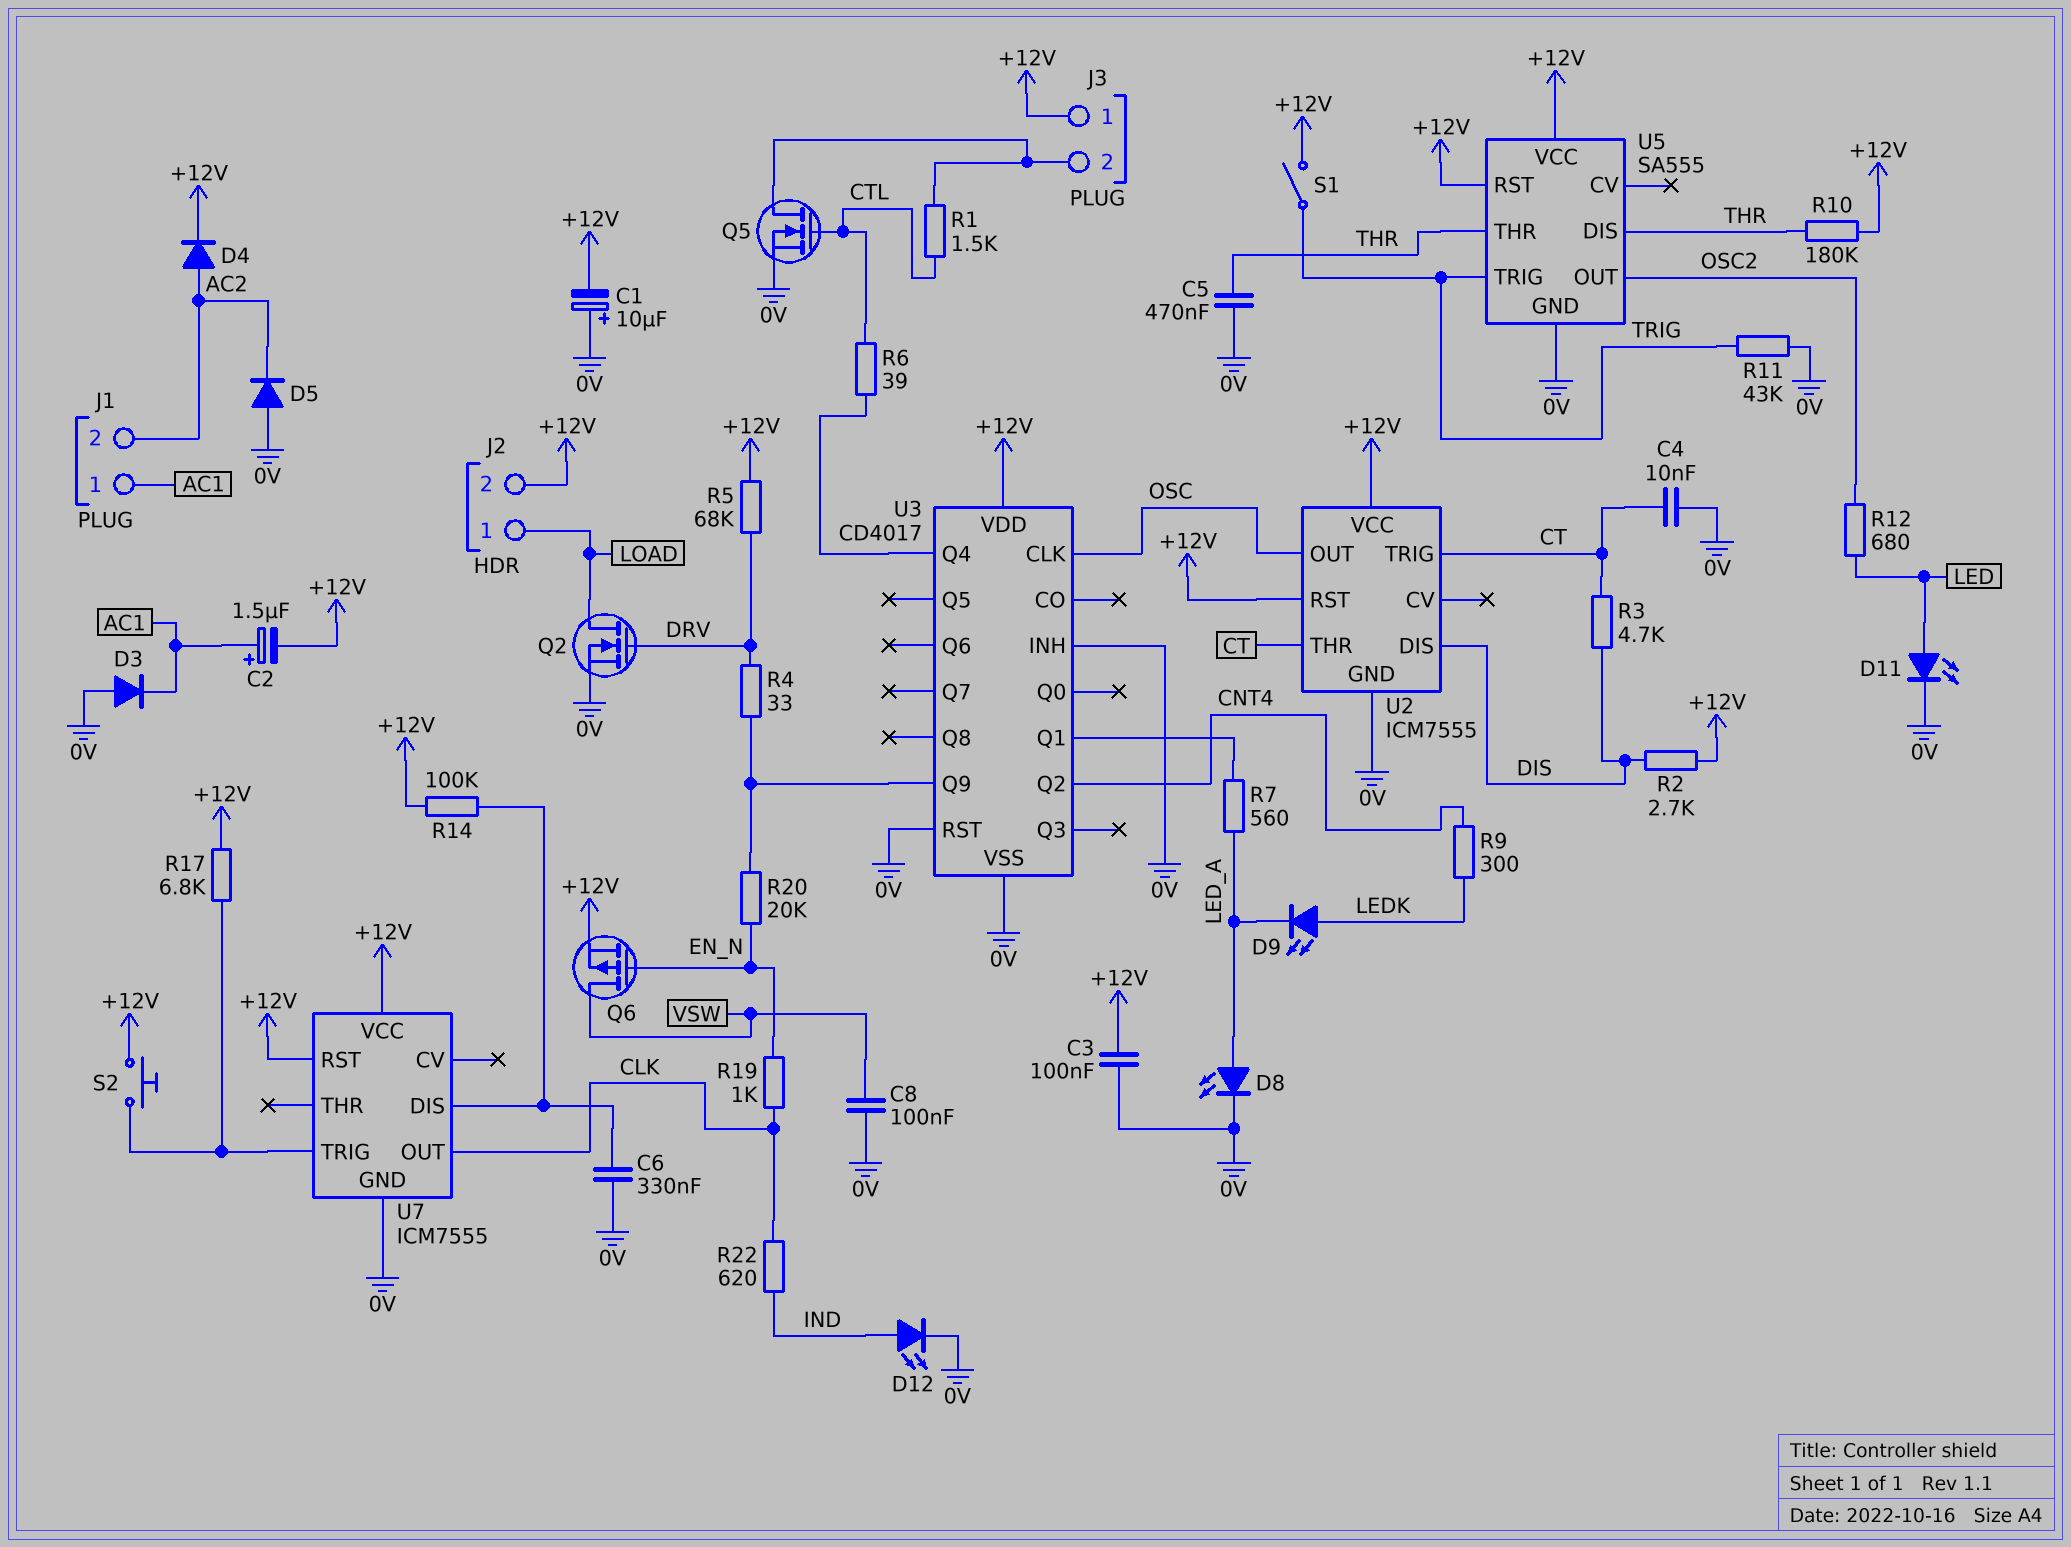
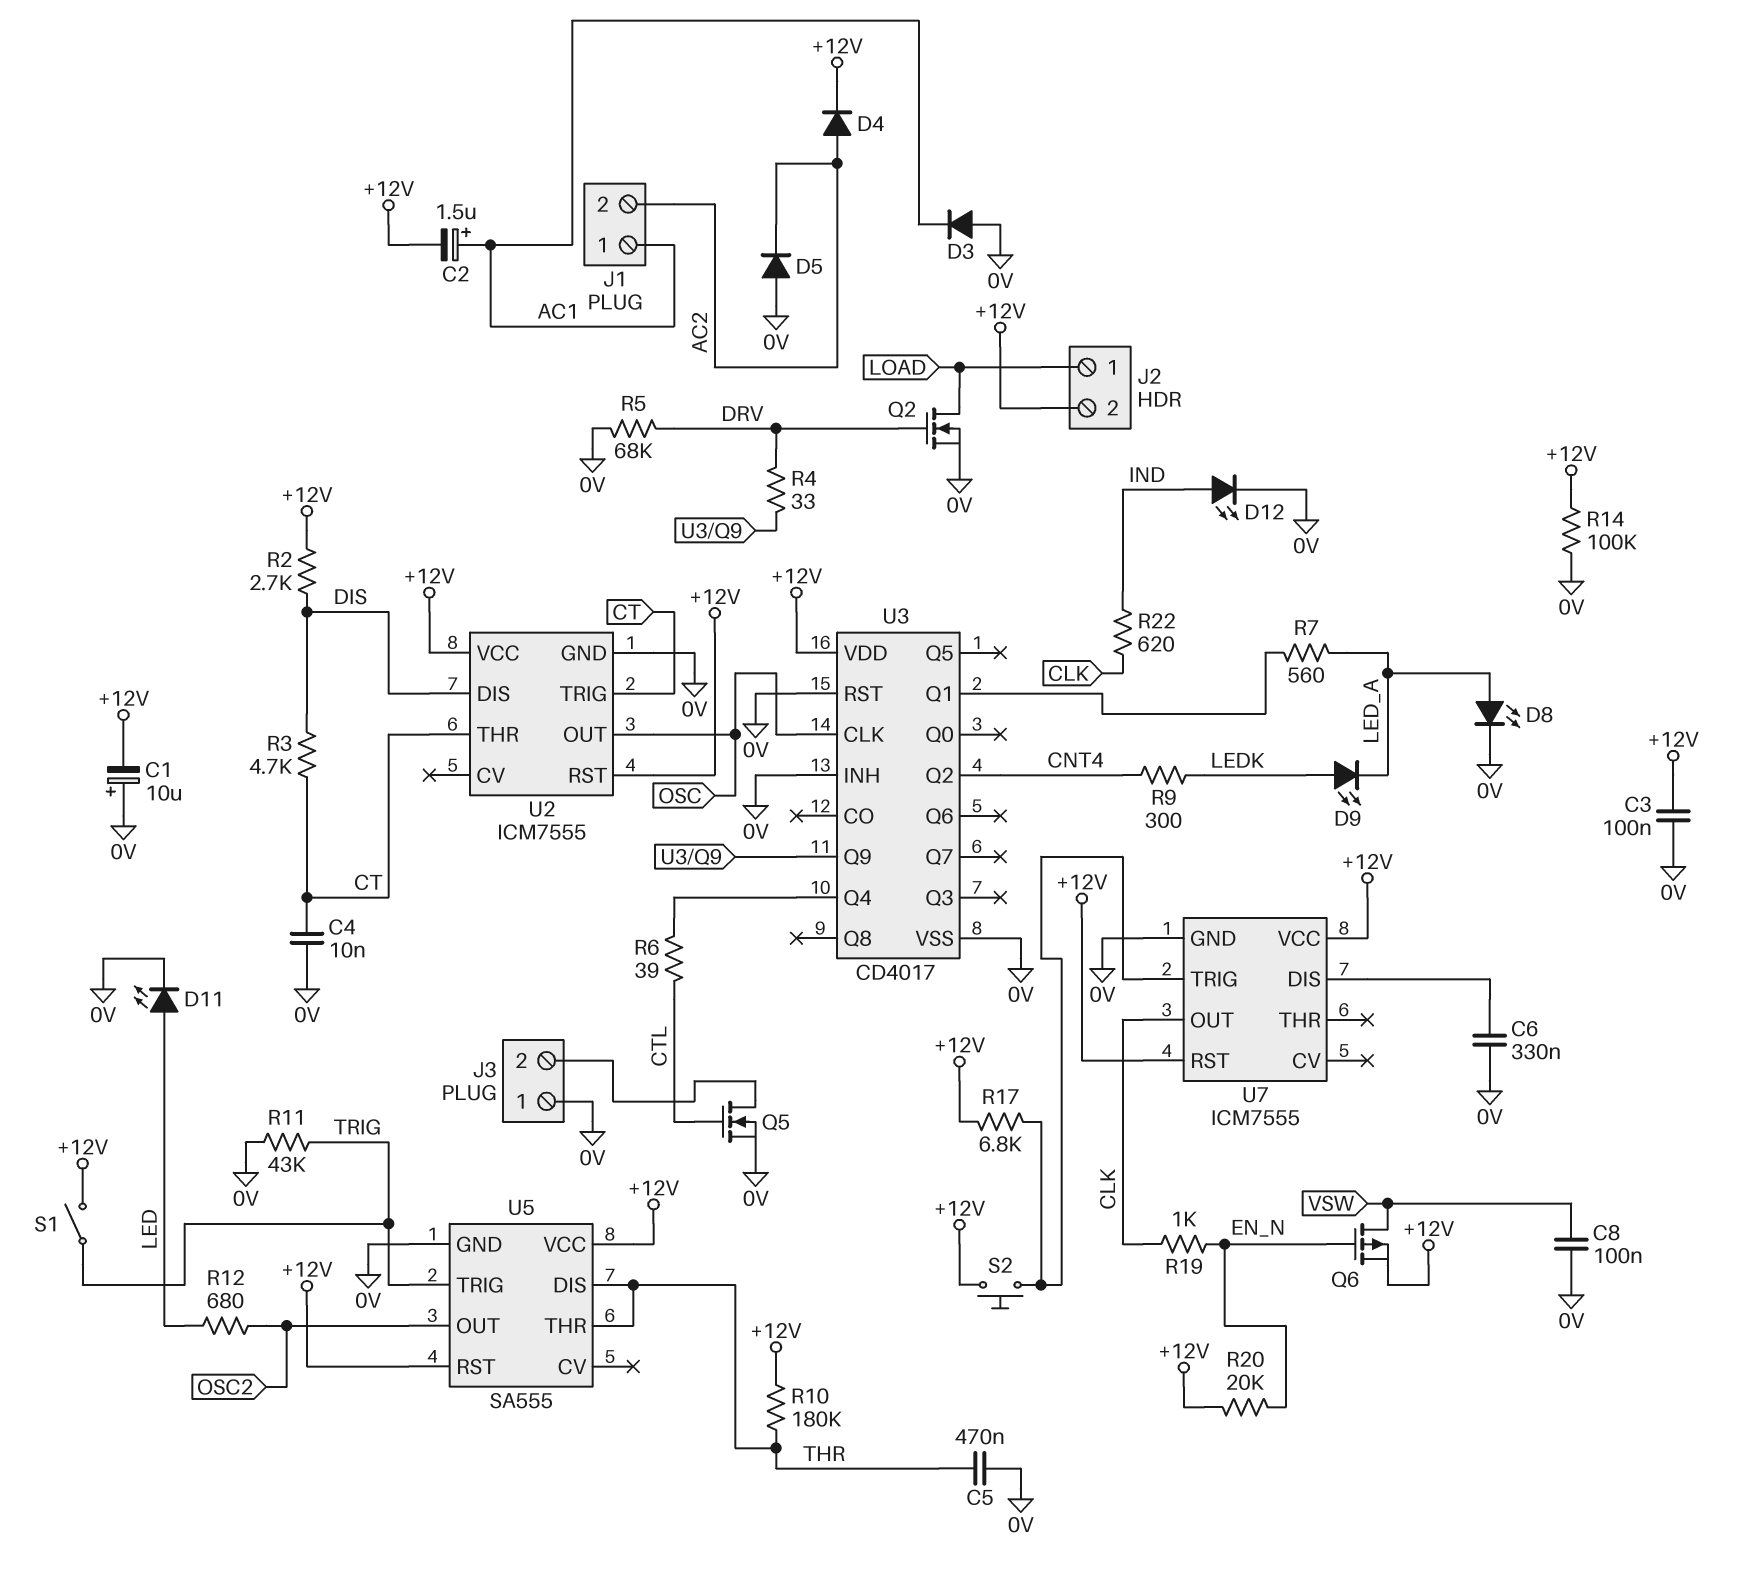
J3 pin 1: +12V -> 0V
R1: 1.5k (CTL, J3/2) -> none
R5: 68k (+12V, DRV) -> 68k (0V, DRV)
R14: 100k (+12V, U7/DIS) -> 100k (+12V, 0V)
R20: 20k (EN_N, U3/Q9) -> 20k (+12V, EN_N)

